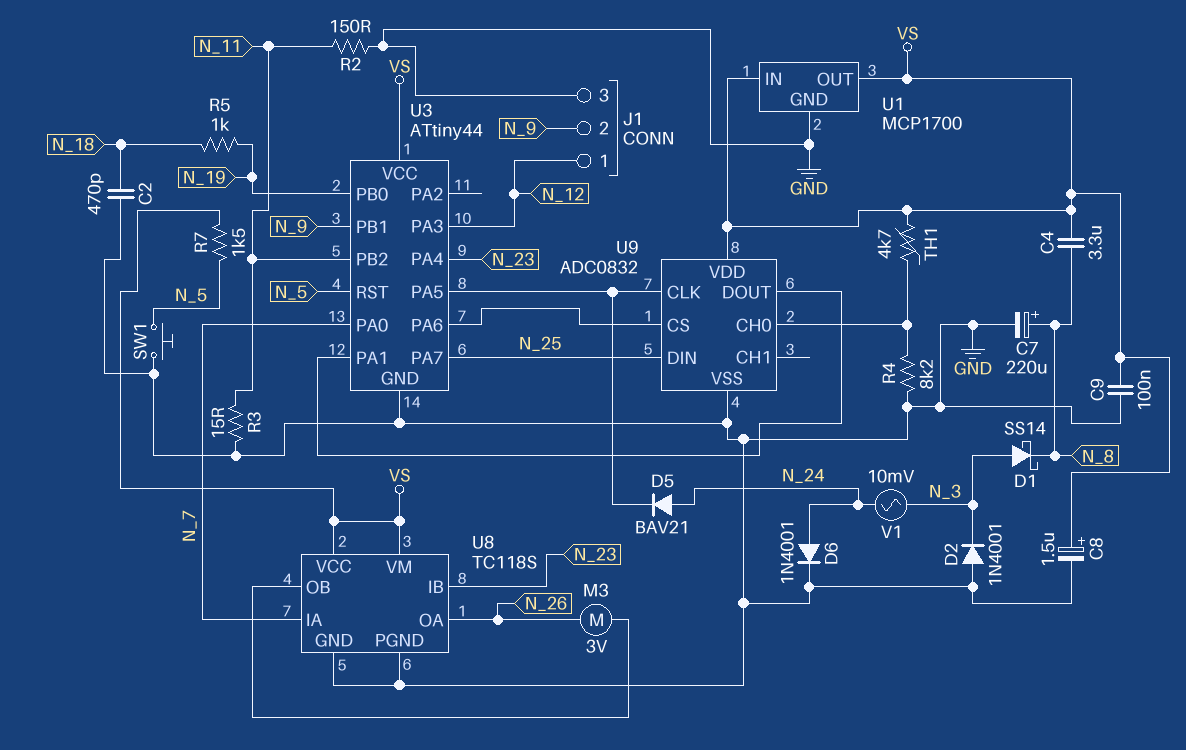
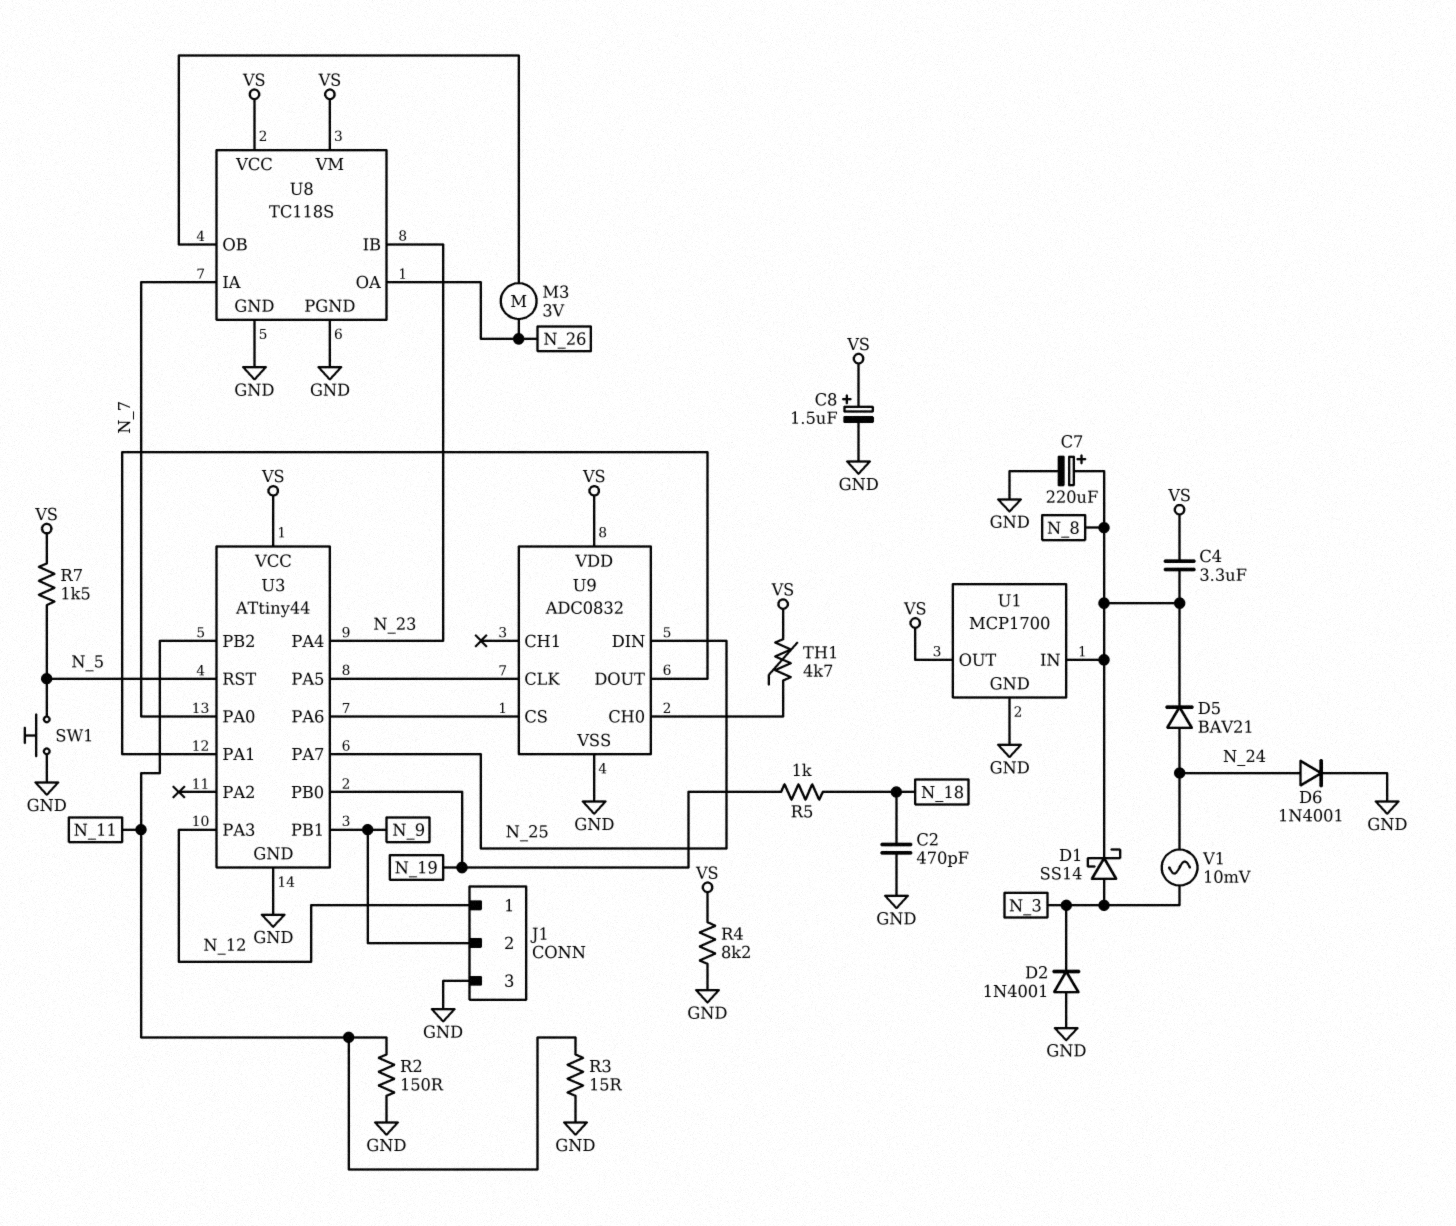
C9: 100nF (GND, VS) -> none
D5: diode BAV21 (A N_24, K U3/PA5) -> diode BAV21 (A N_24, K N_8)
R4: 8.2k (GND, U9/CH0) -> 8.2k (GND, VS)
U1 pin IN: VS -> N_8

